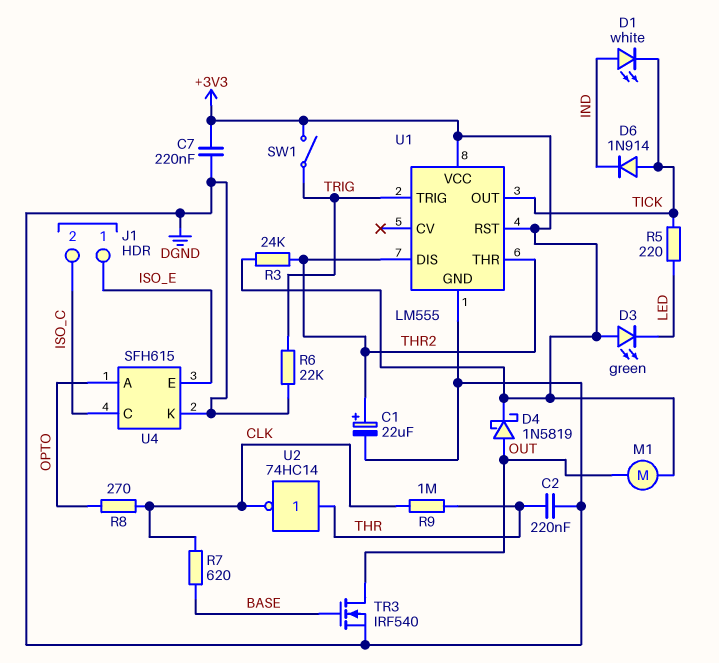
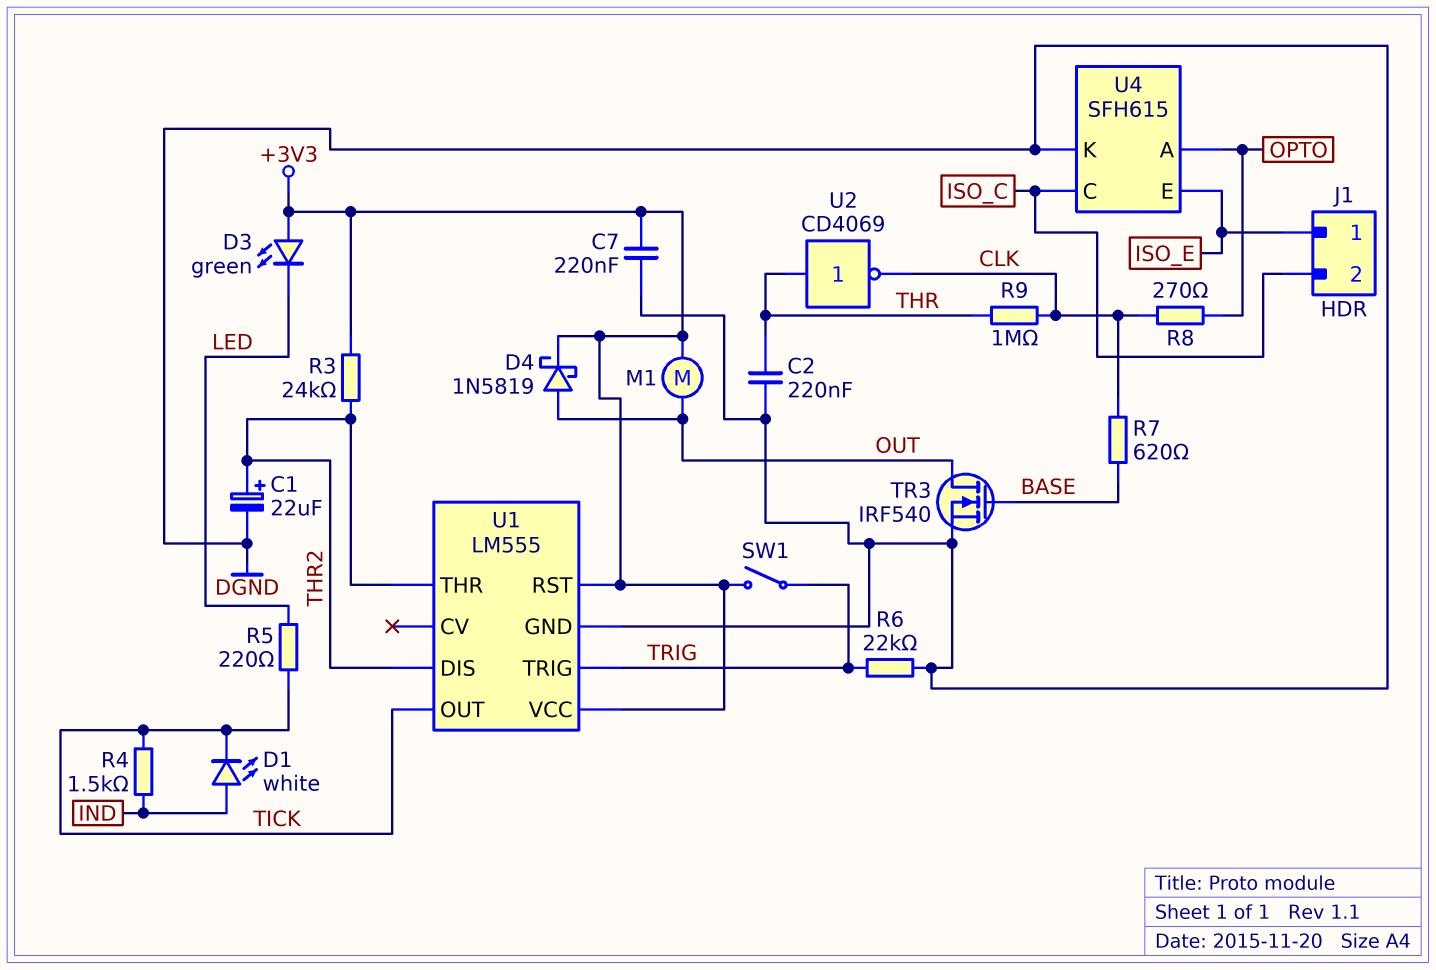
D6: diode 1N914 (A TICK, K IND) -> none
R4: none -> 1.5k (IND, TICK)
U2: NOT 74HC14 (in THR, out CLK) -> NOT CD4069 (in THR, out CLK)

